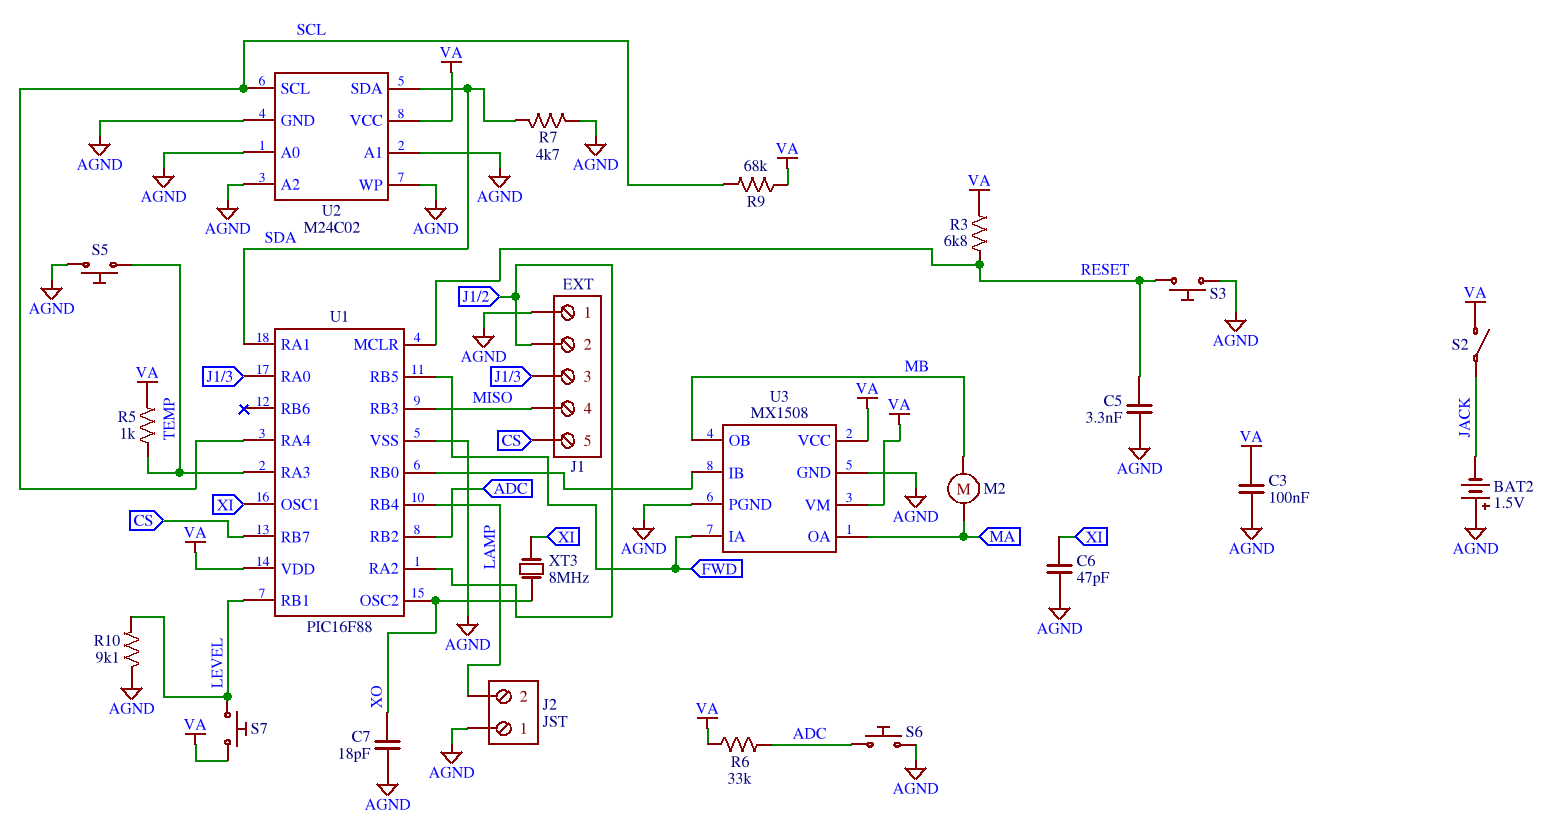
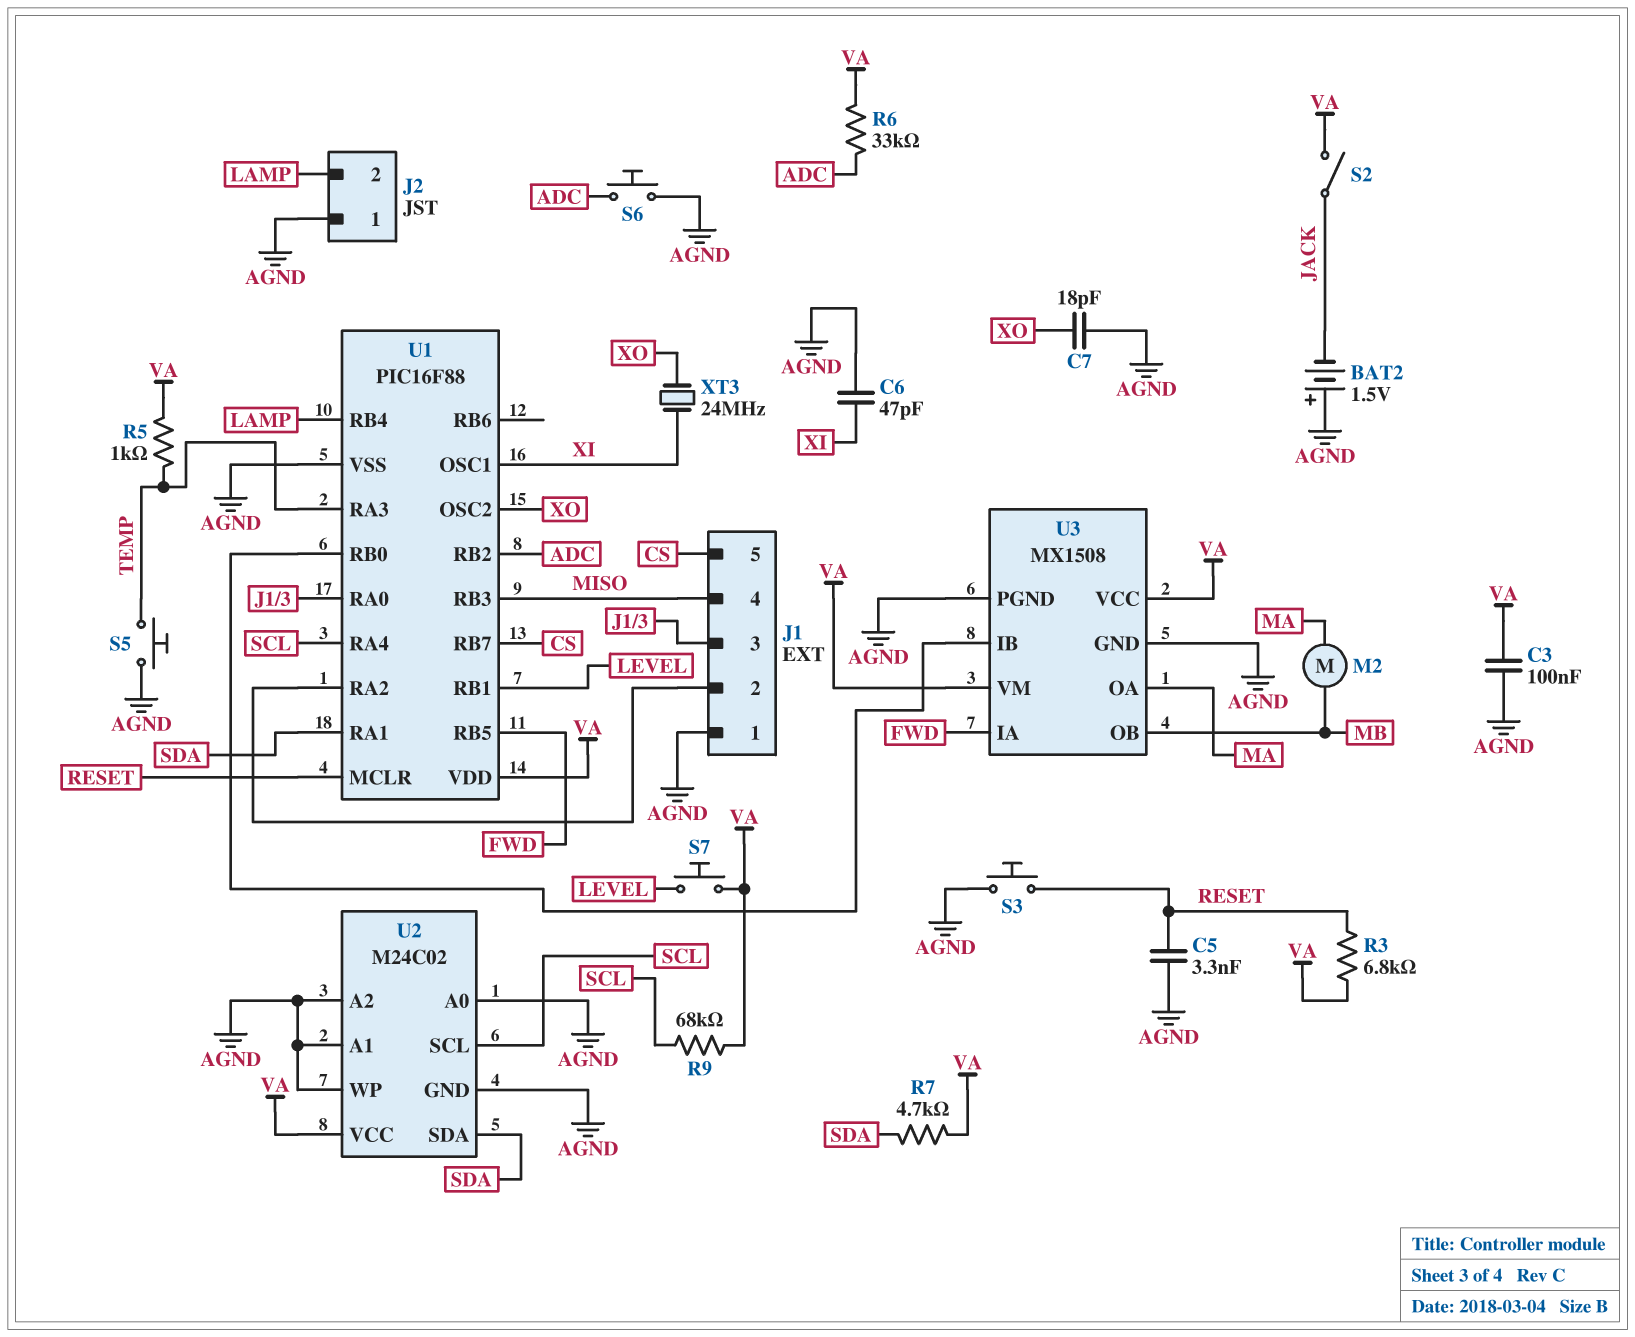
R7: 4.7k (AGND, SDA) -> 4.7k (SDA, VA)
R10: 9.1k (AGND, LEVEL) -> none
XT3: 8MHz (XI, XO) -> 24MHz (XI, XO)

